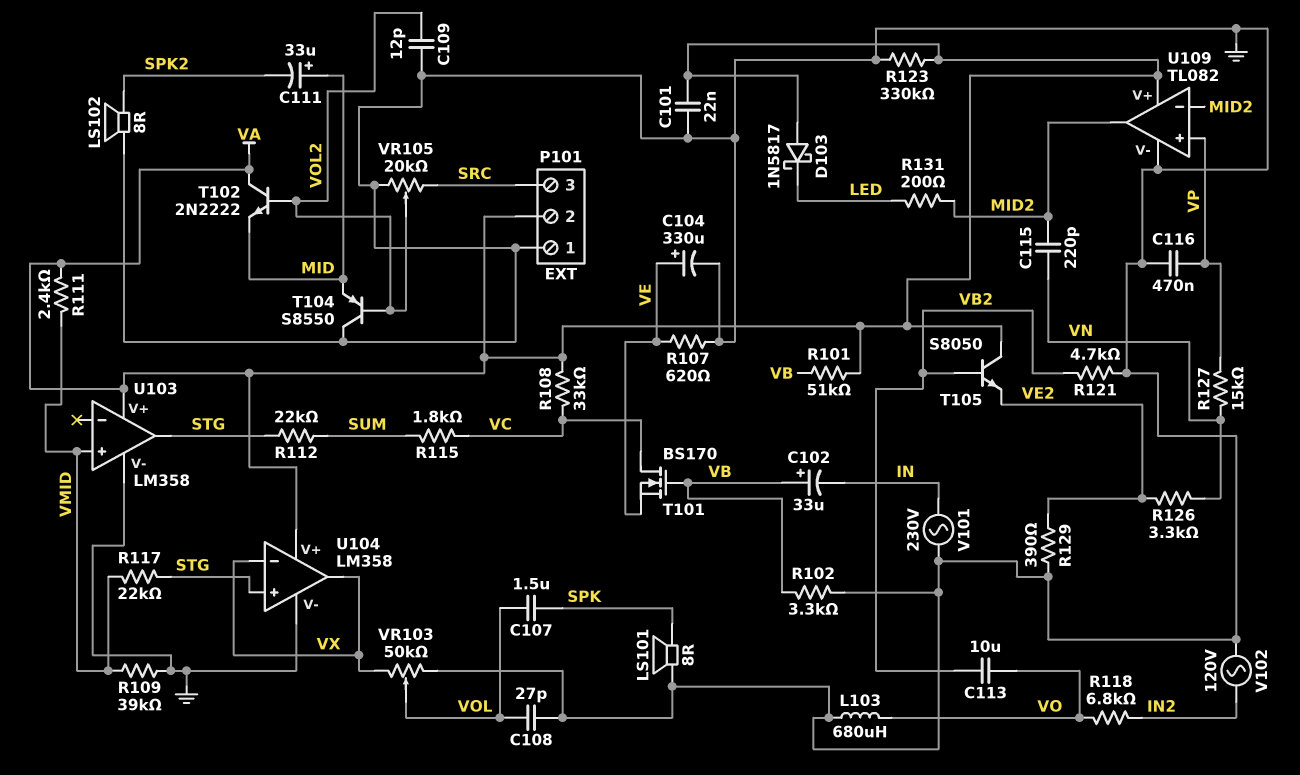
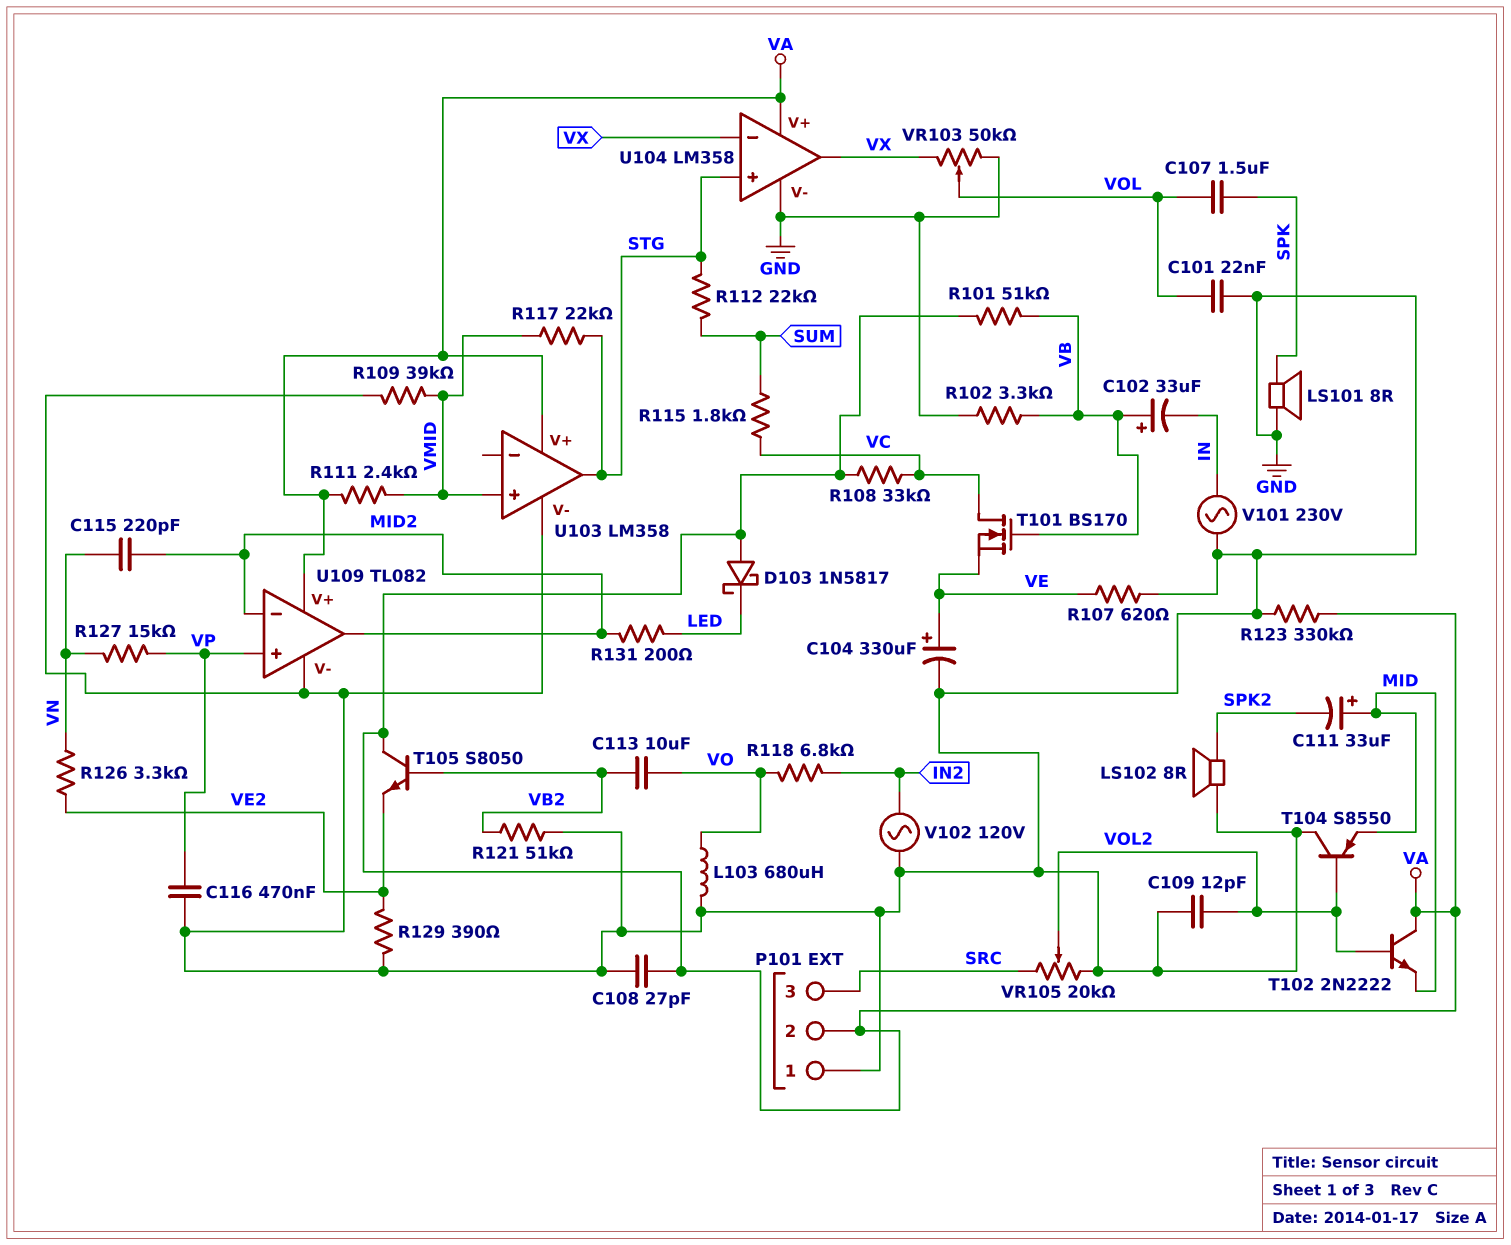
C101: 22nF (GND, VA) -> 22nF (GND, VOL)
C108: 27pF (GND, VOL) -> 27pF (GND, VA)
R121: 4.7k (GND, VB2) -> 51k (GND, VB2)

